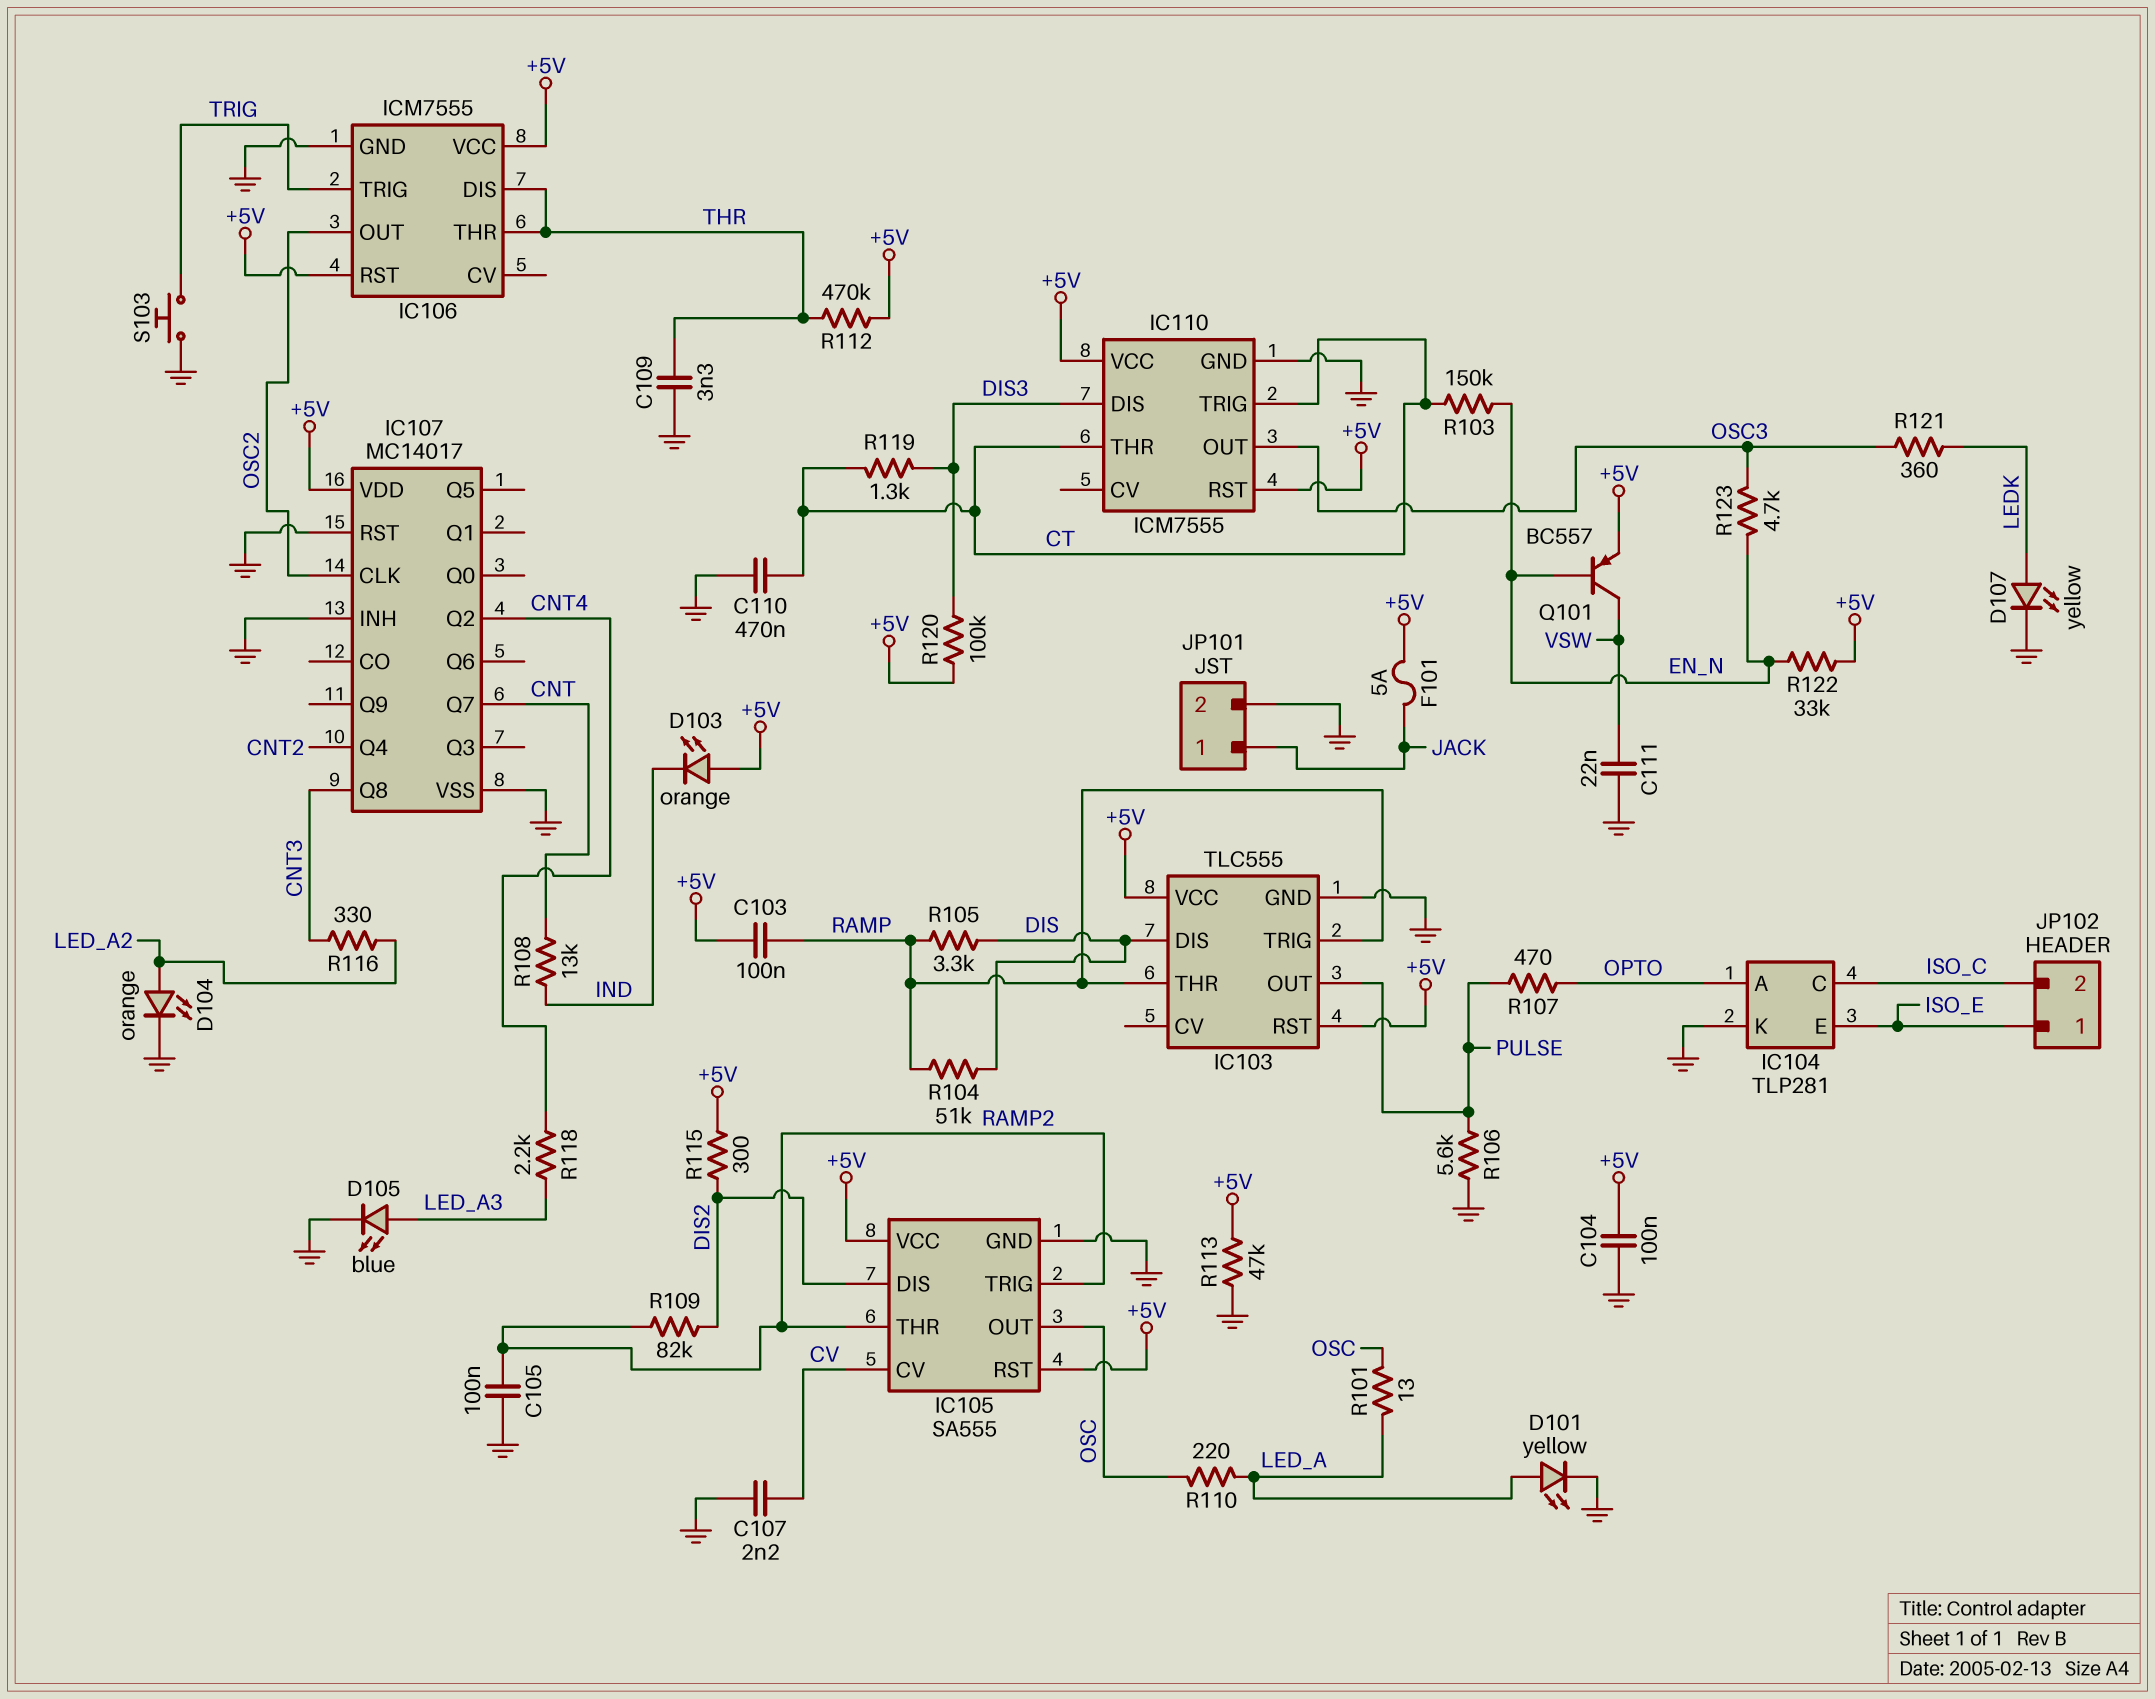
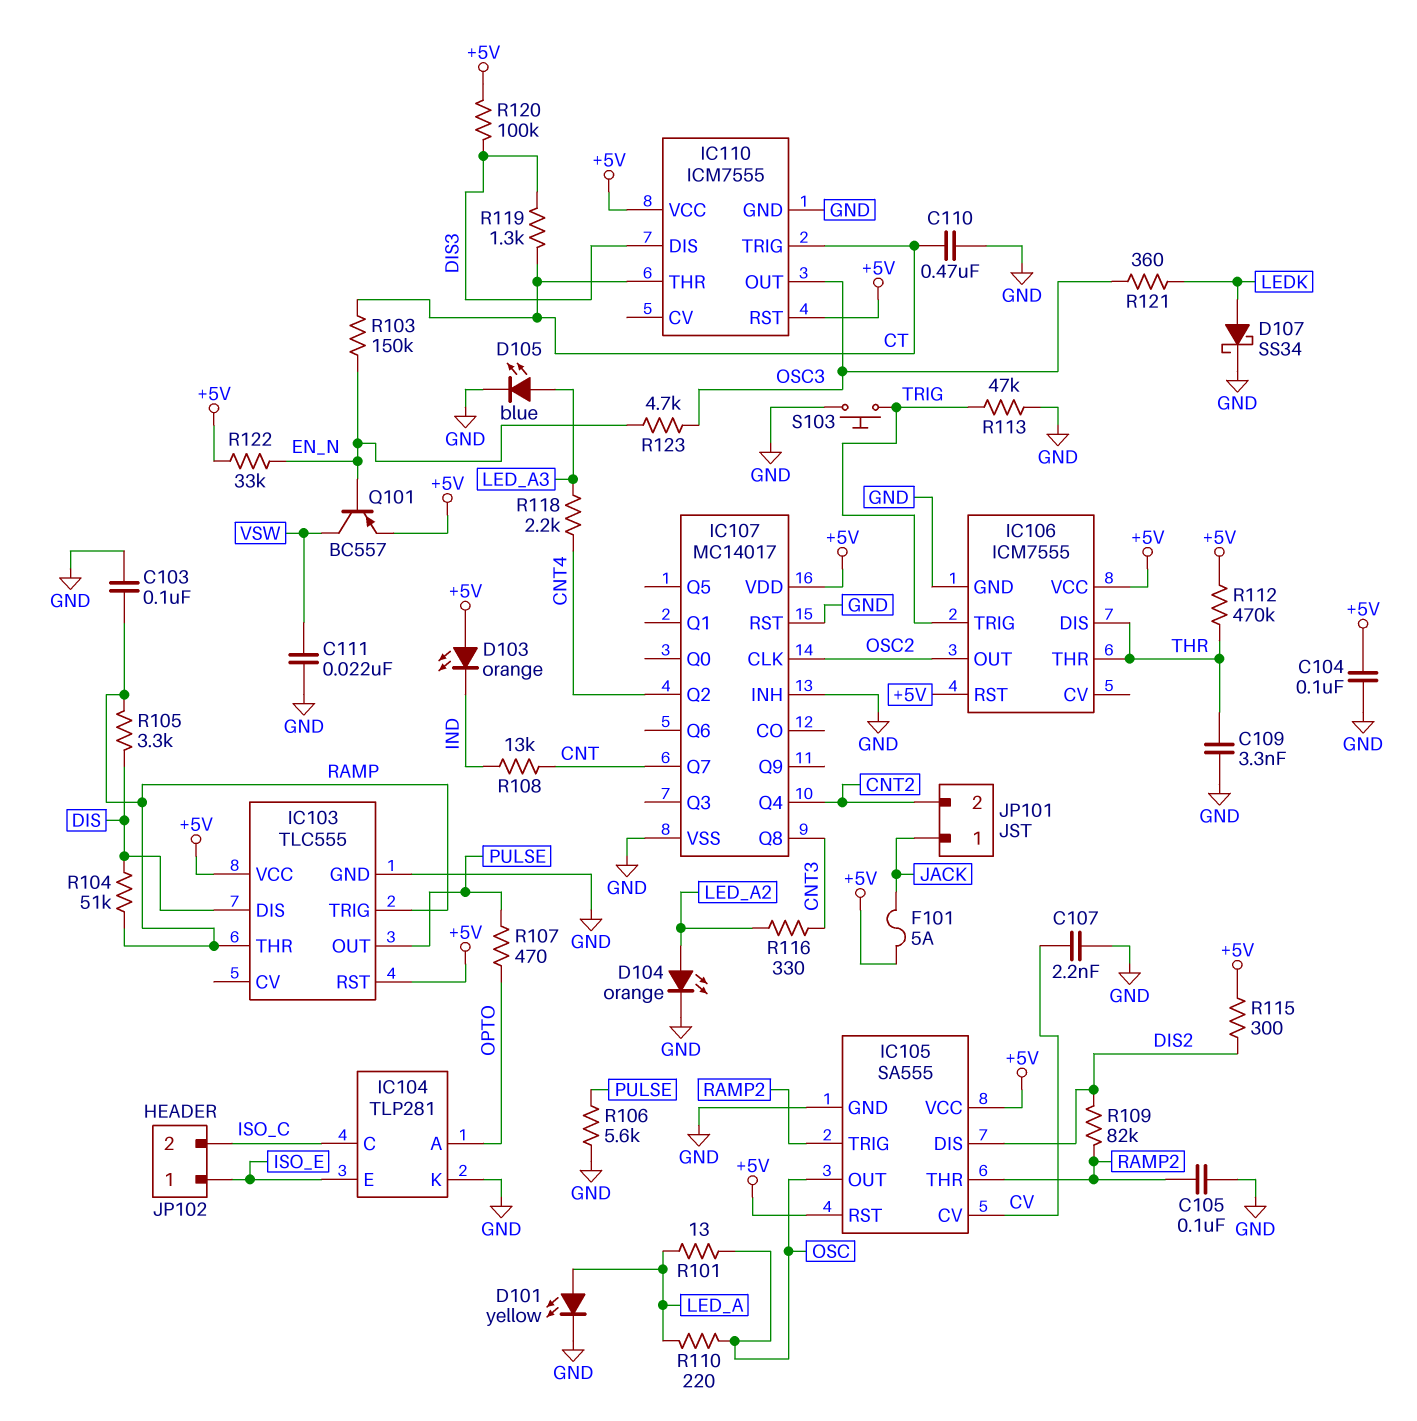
C103: 100nF (+5V, RAMP) -> 100nF (GND, RAMP)
D107: LED yellow (A LEDK, K GND) -> schottky SS34 (A LEDK, K GND)
JP101 pin 2: GND -> CNT2
R113: 47k (+5V, GND) -> 47k (GND, TRIG)

